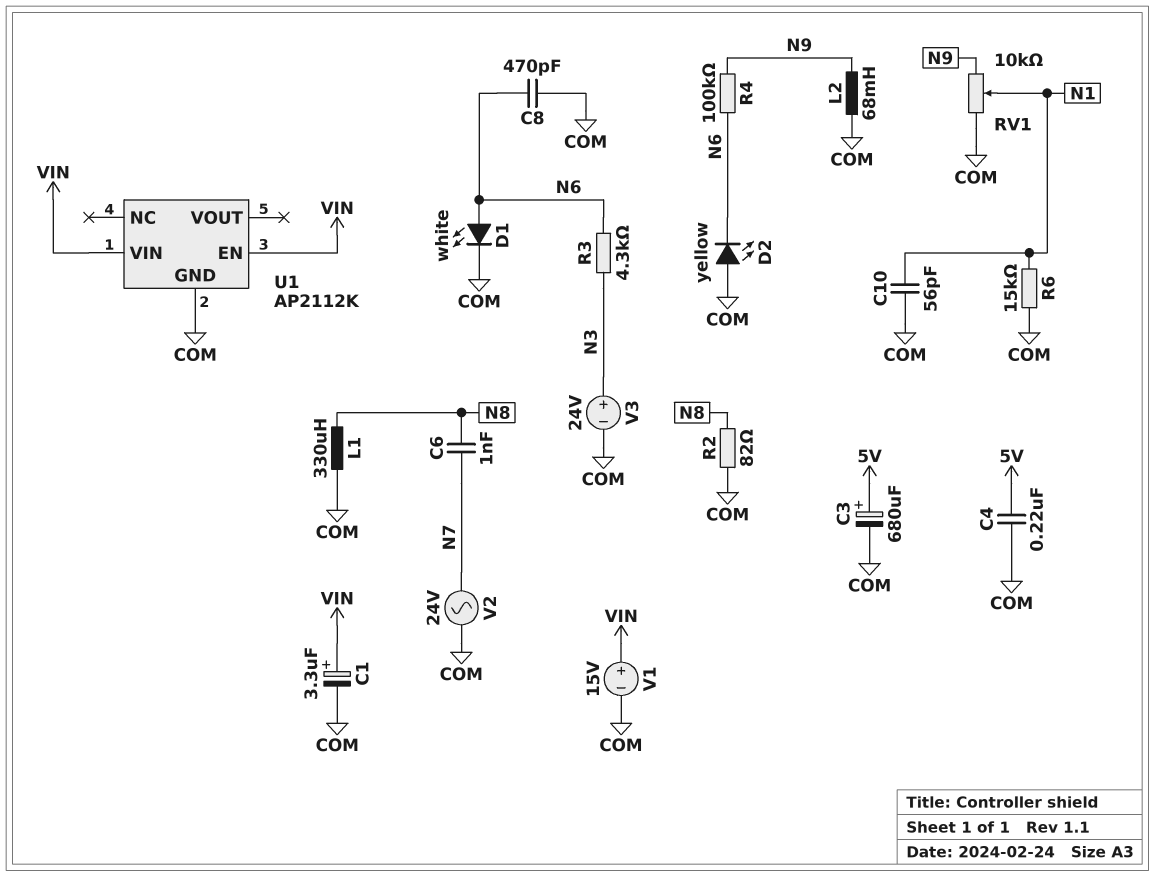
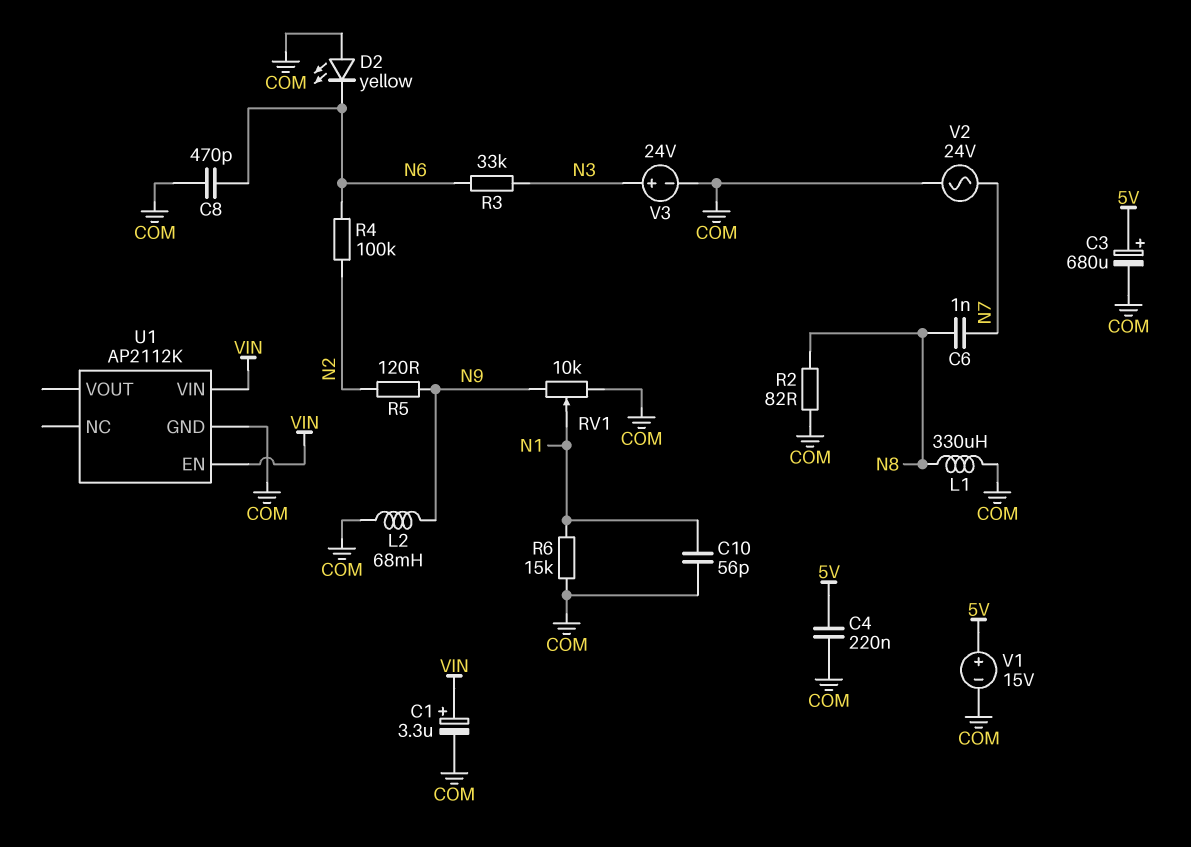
D1: LED white (A N6, K COM) -> none
R3: 4.3k (N3, N6) -> 33k (N3, N6)
R4: 100k (N6, N9) -> 100k (N2, N6)
R5: none -> 120 (N2, N9)
V1: 15V (plus VIN, minus COM) -> 15V (plus 5V, minus COM)

